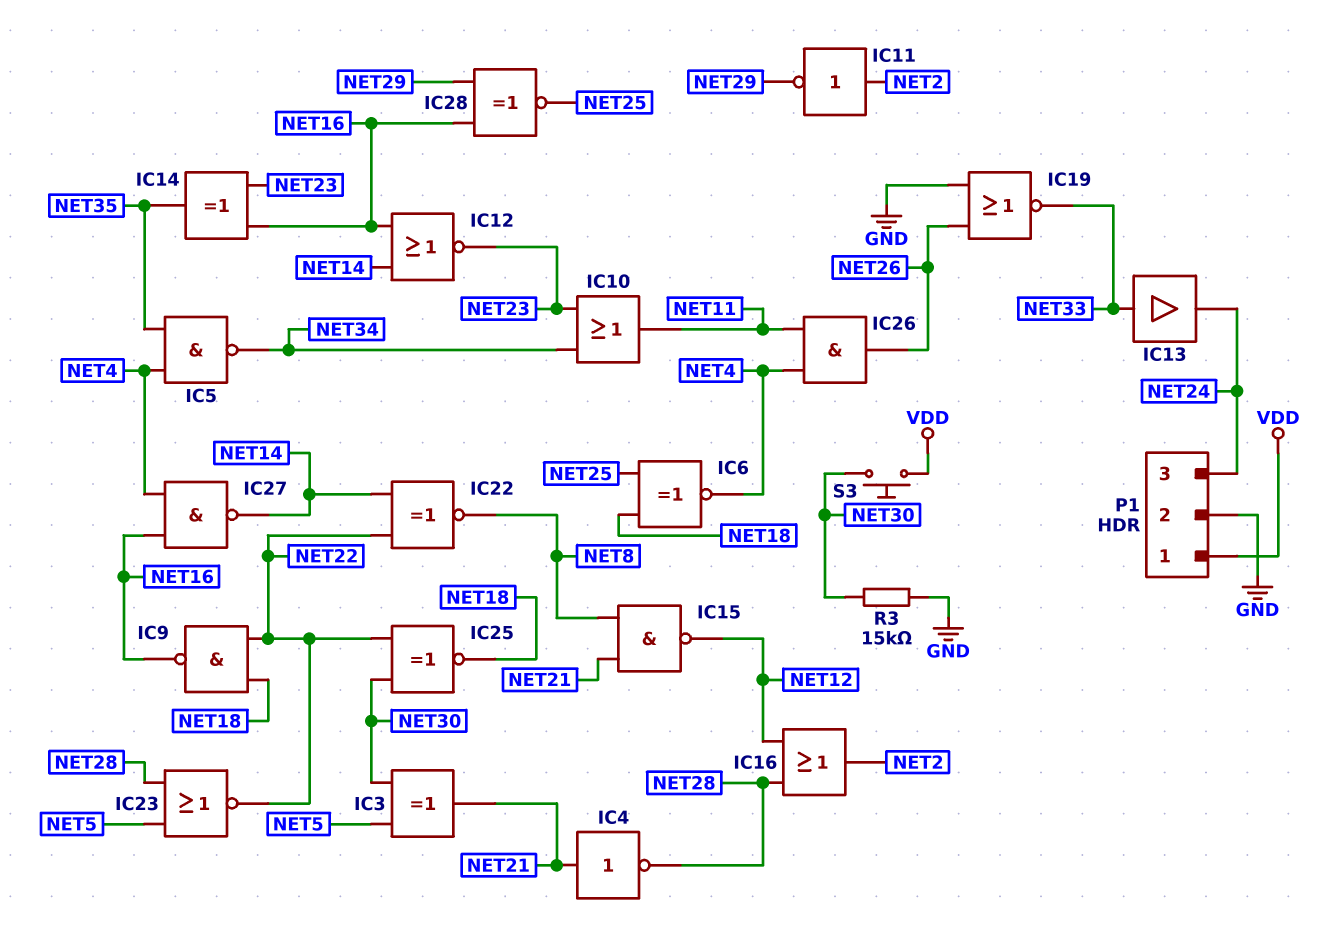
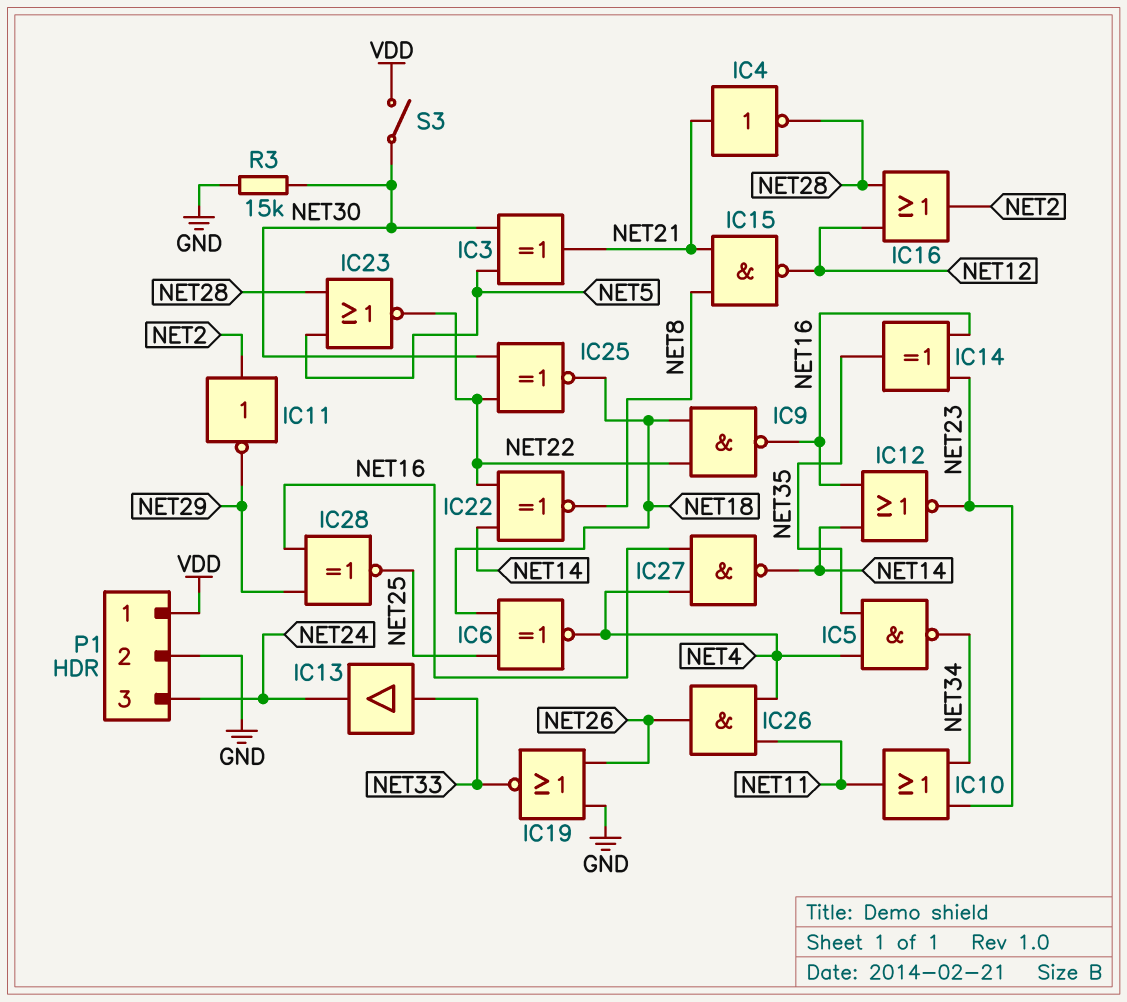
S3: button (NET30, VDD) -> switch (NET30, VDD)

